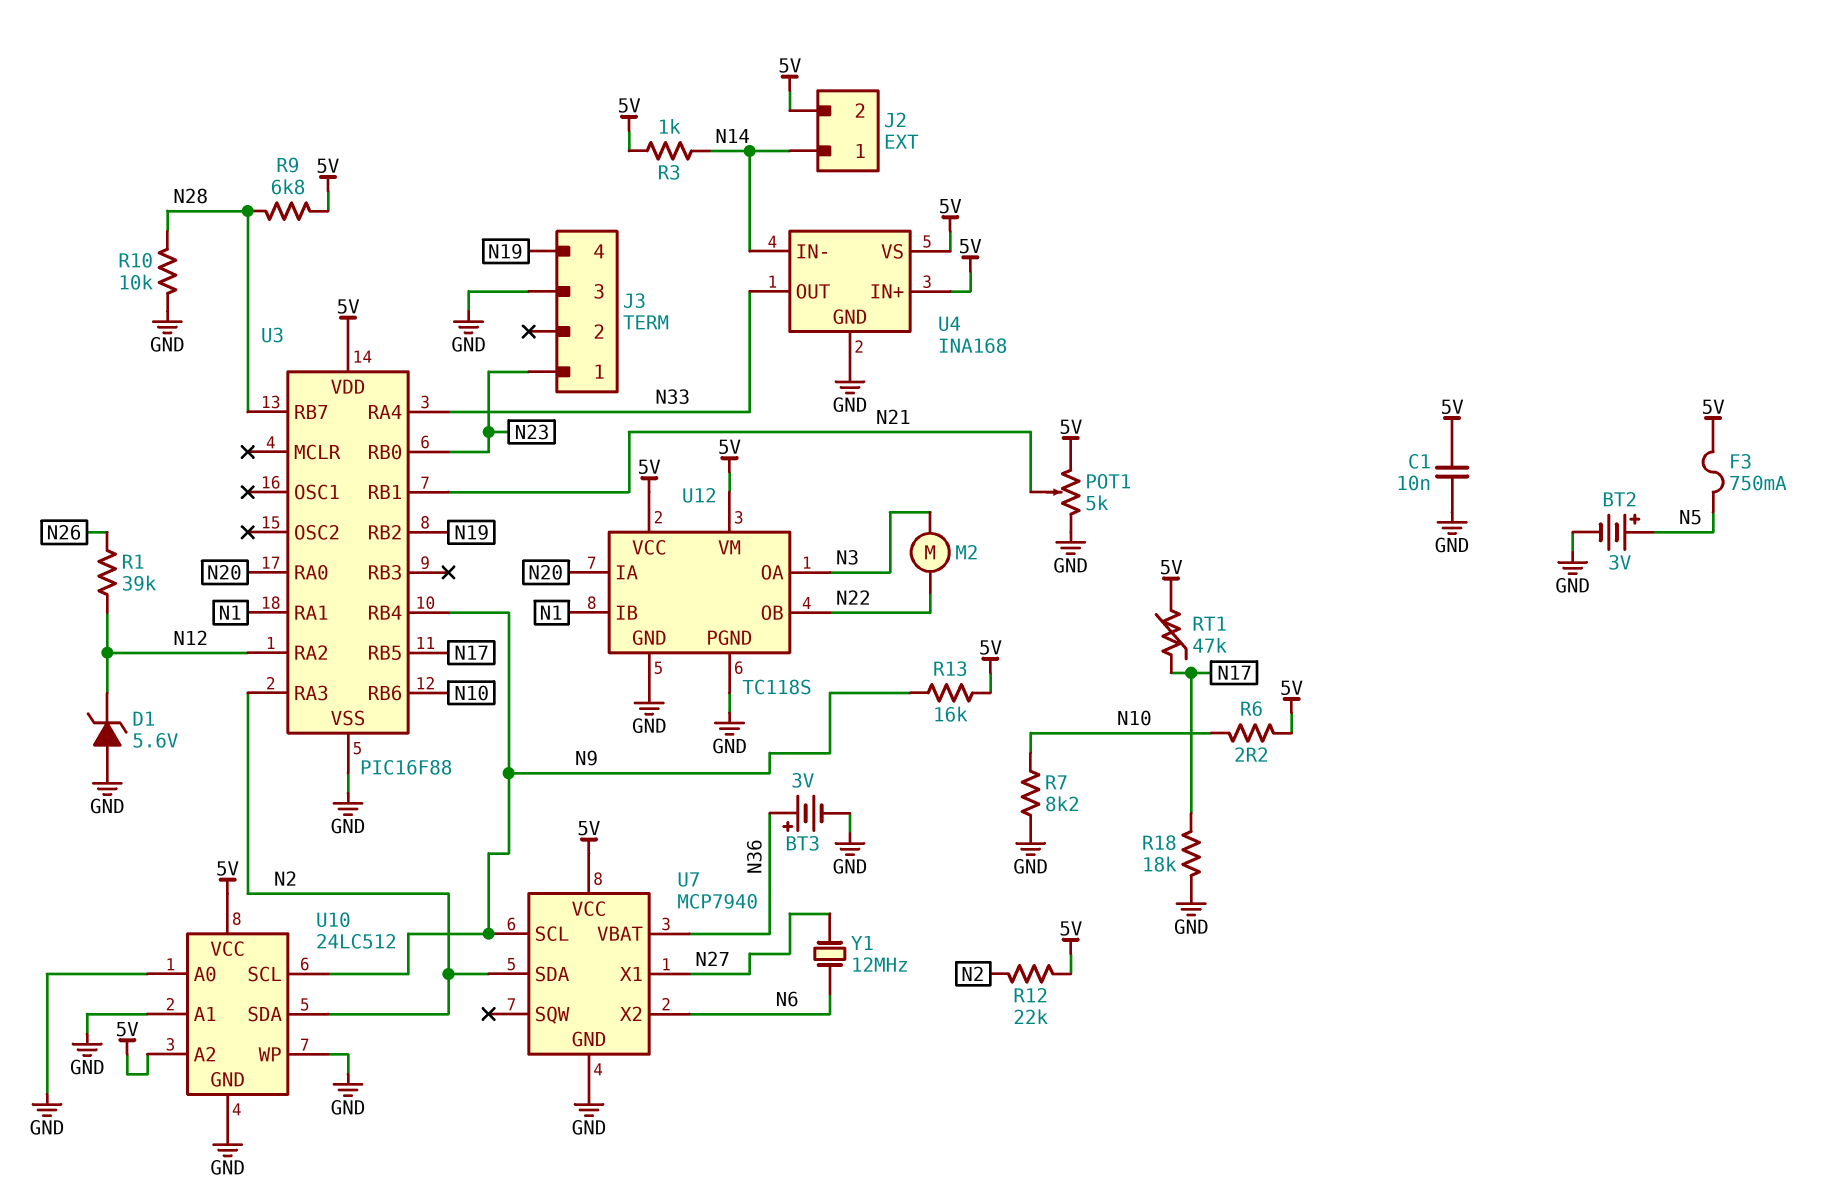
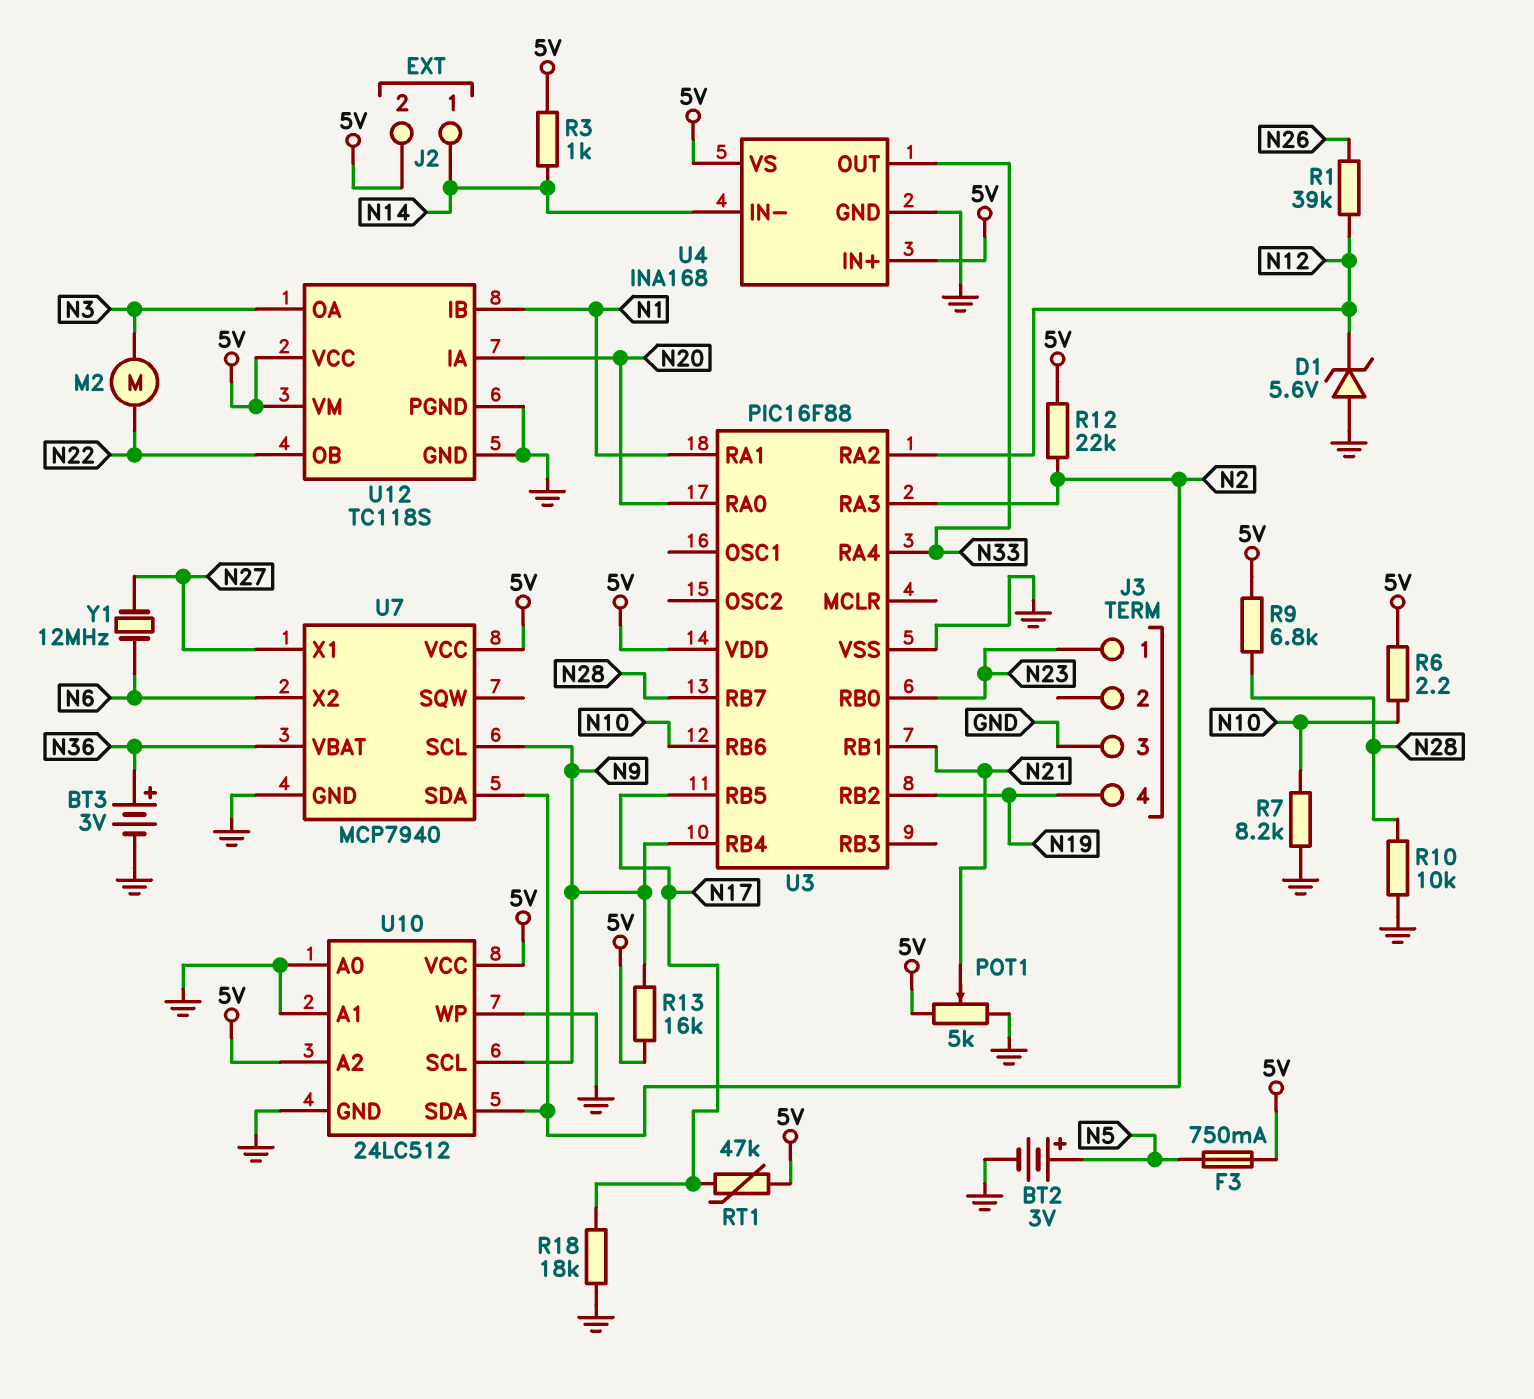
C1: 10nF (5V, GND) -> none

